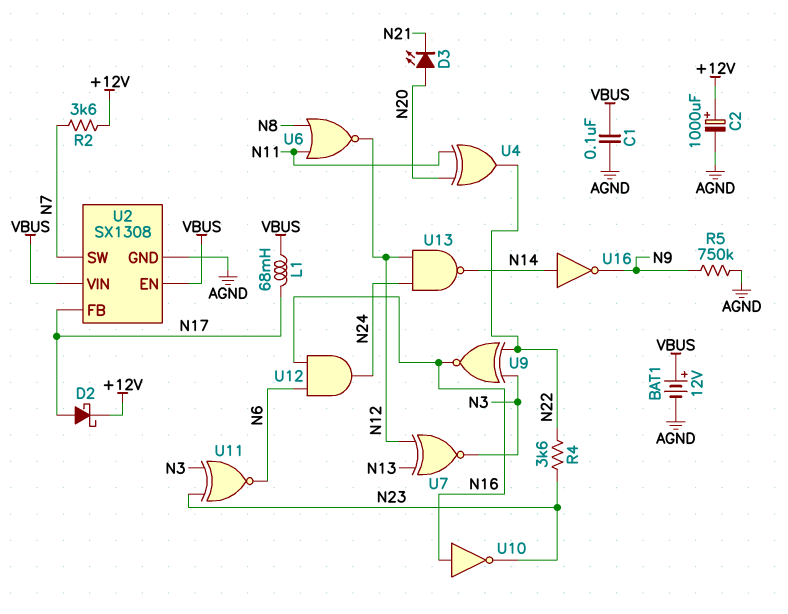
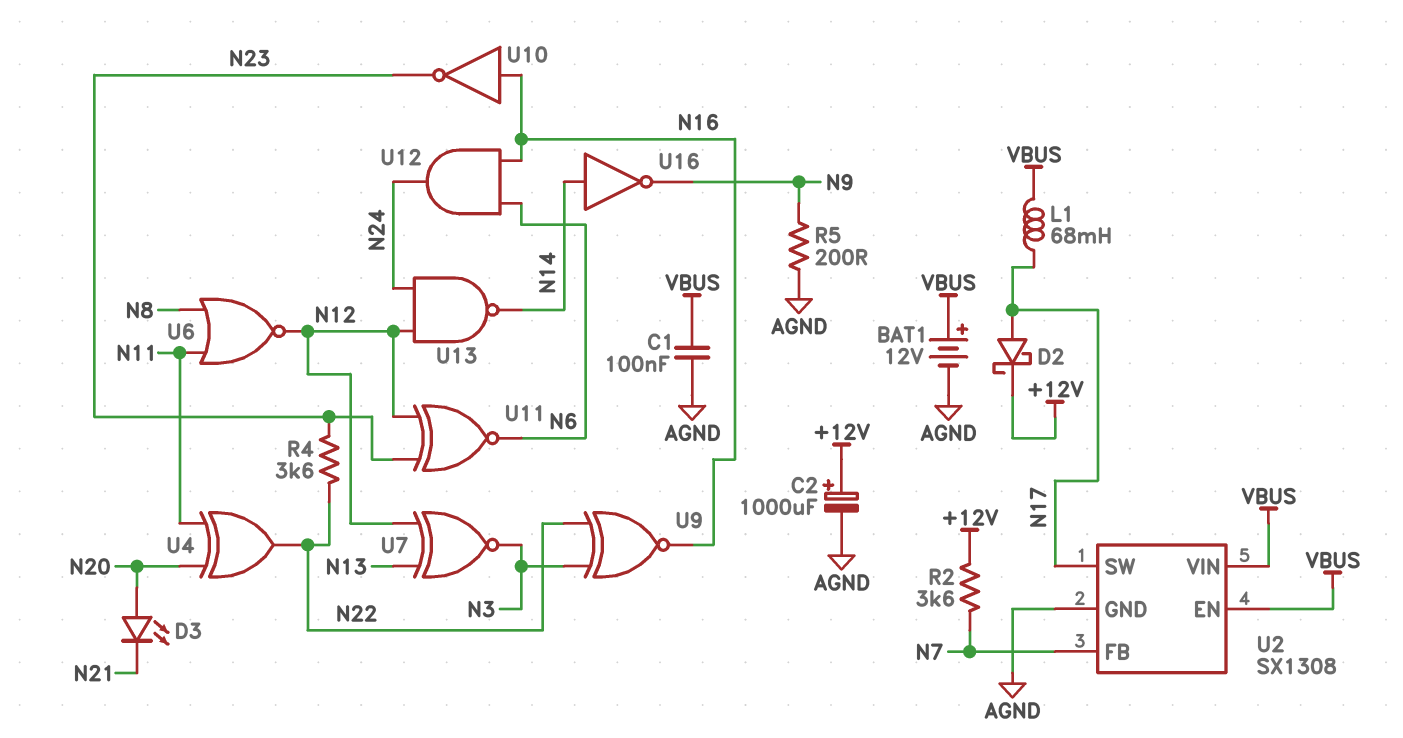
R5: 750k (AGND, N9) -> 200 (AGND, N9)
U2 pin FB: N17 -> N7
U2 pin SW: N7 -> N17
U11: XNOR (in N3, in N23, out N6) -> XNOR (in N12, in N23, out N6)

